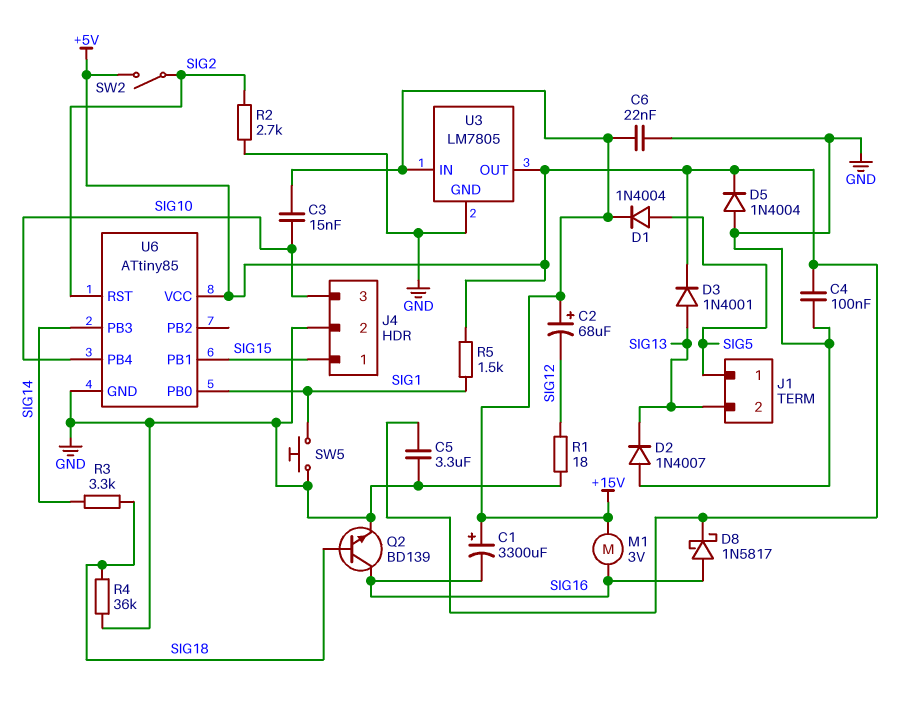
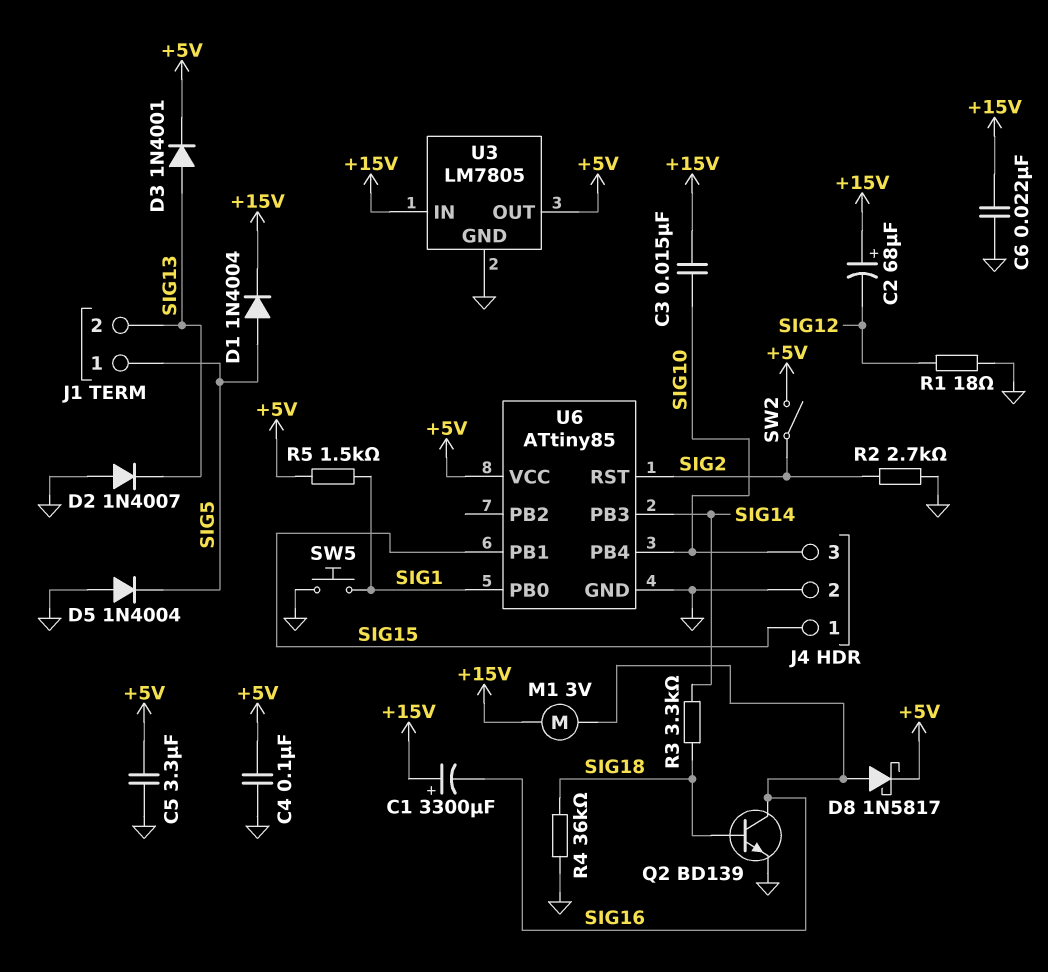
D5: diode 1N4004 (A GND, K +5V) -> diode 1N4004 (A GND, K SIG5)

